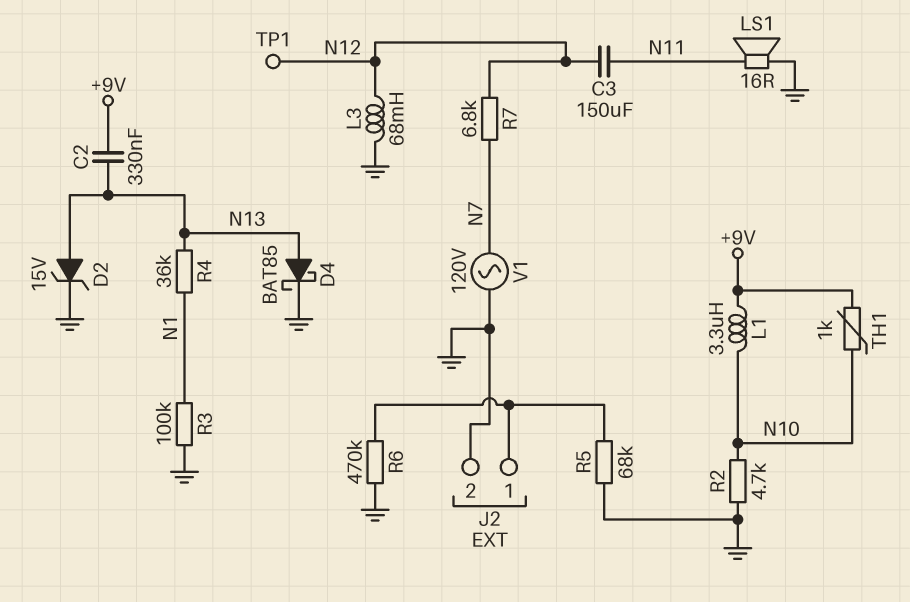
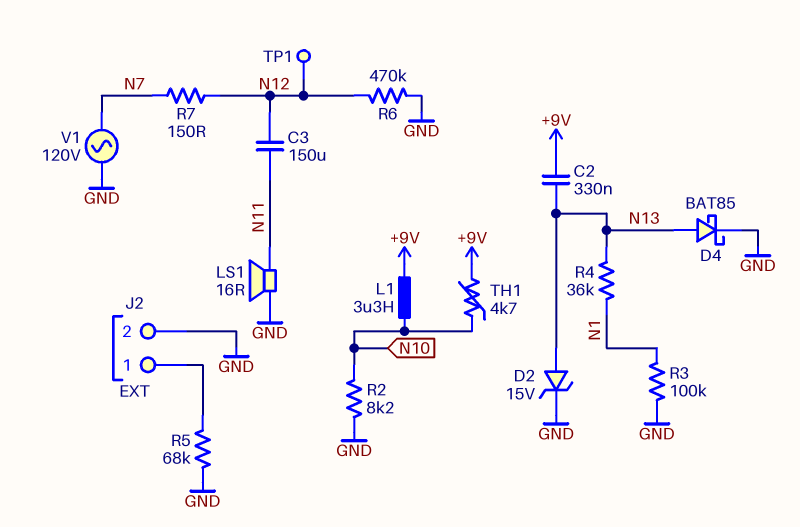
L3: 68mH (GND, N12) -> none
R2: 4.7k (GND, N10) -> 8.2k (GND, N10)
R6: 470k (GND, J2/1) -> 470k (GND, N12)
R7: 6.8k (N7, N12) -> 150 (N7, N12)
TH1: 1k (+9V, N10) -> 4.7k (+9V, N10)

